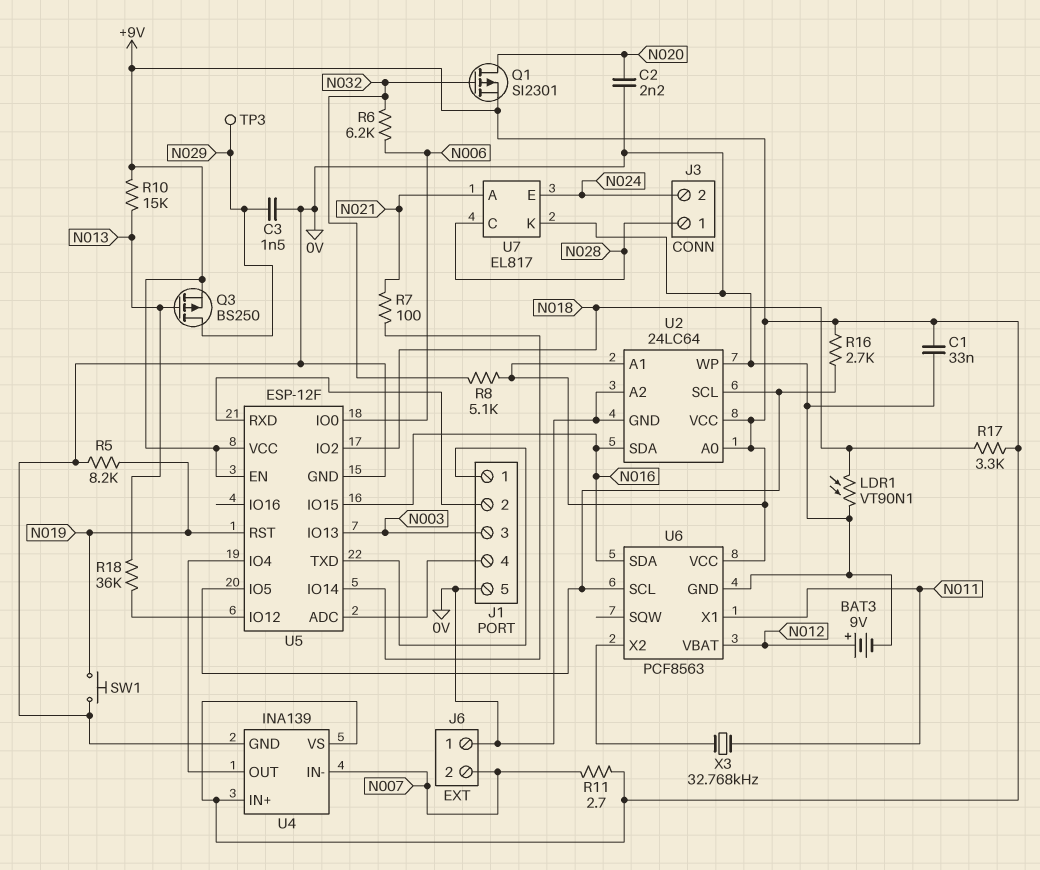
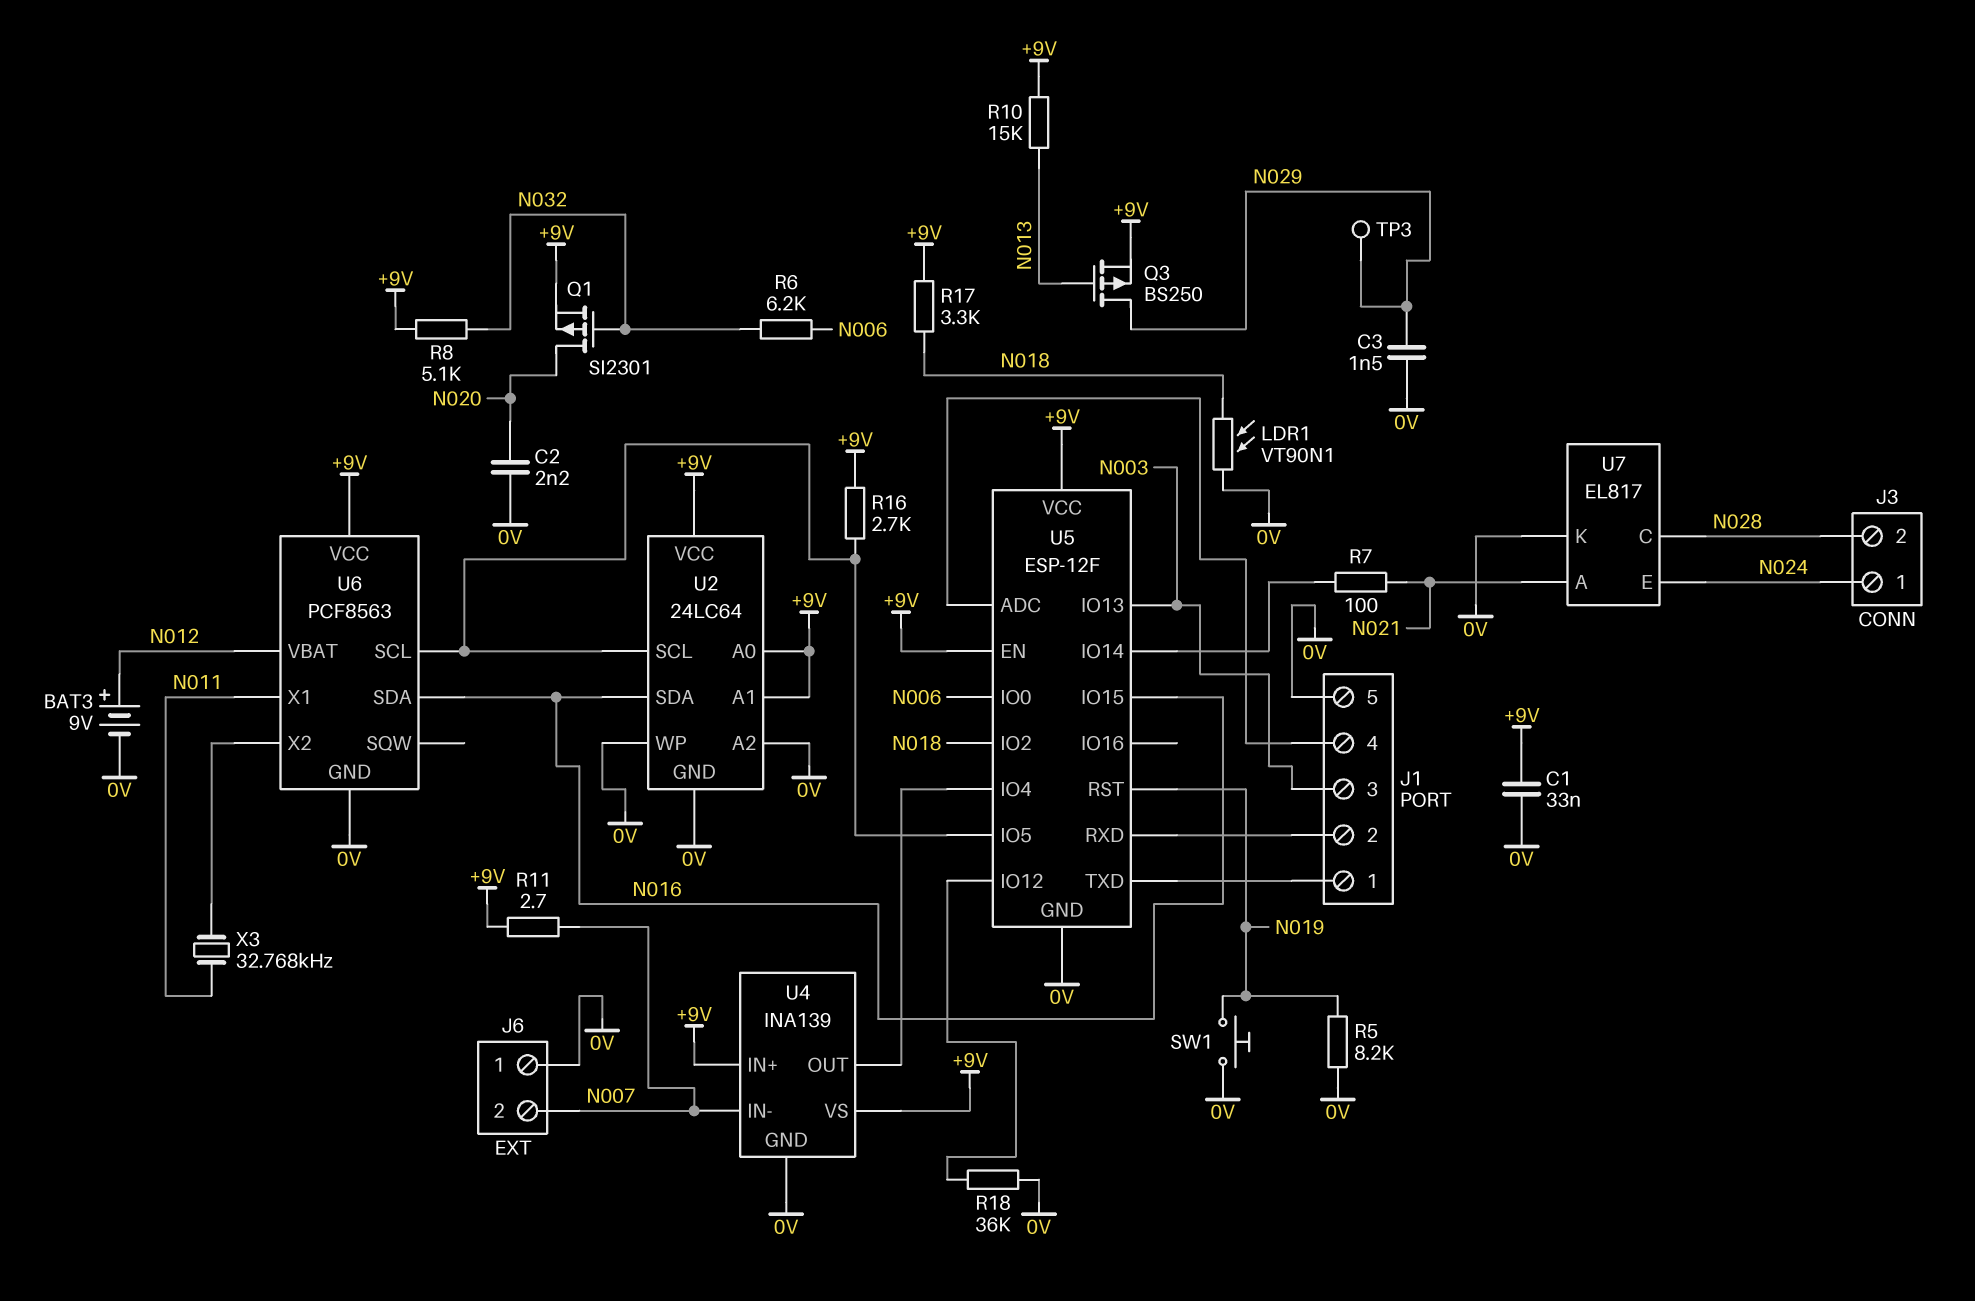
J3 pin 1: N028 -> N024
J3 pin 2: N024 -> N028
R18: 36k (N013, U5/IO12) -> 36k (0V, U5/IO12)

